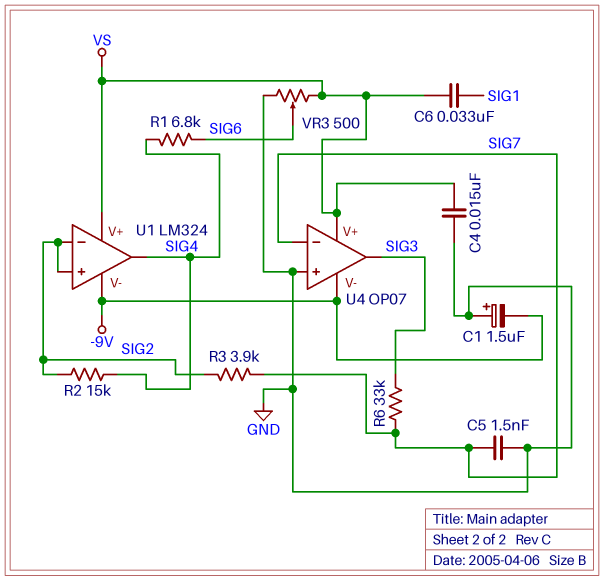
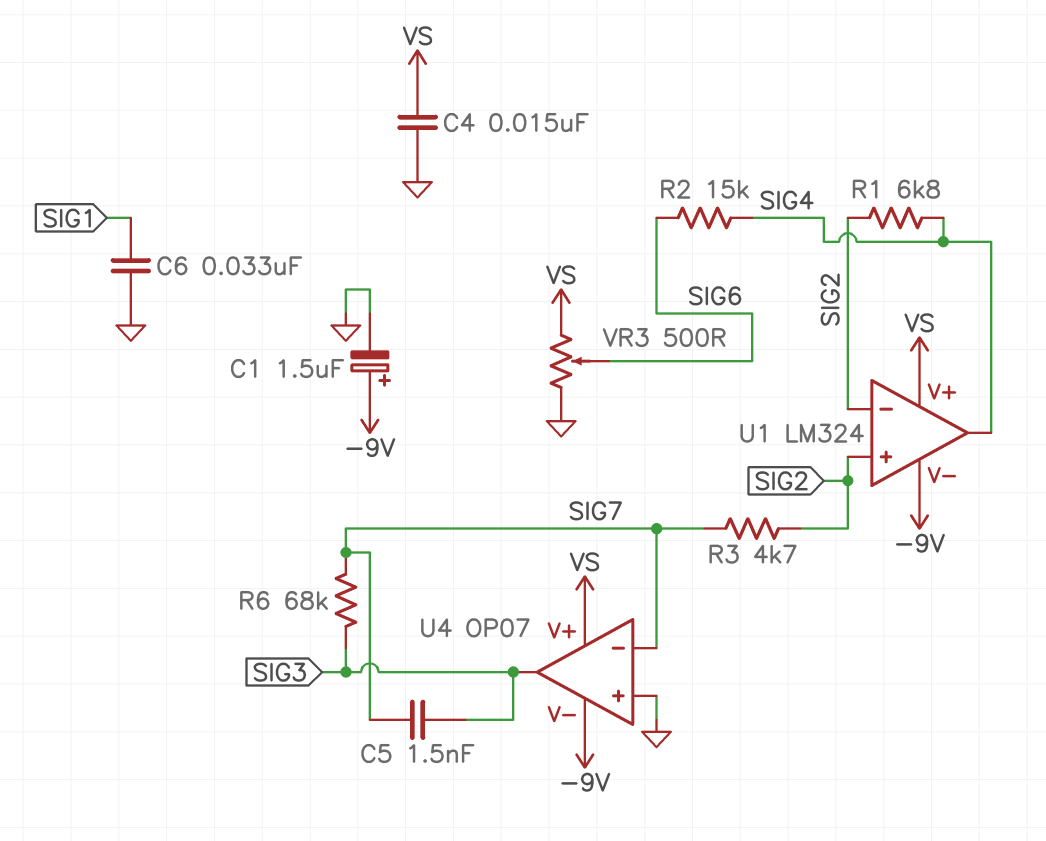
C1: 1.5uF (plus GND, minus -9V) -> 1.5uF (plus -9V, minus GND)
C5: 1.5nF (GND, SIG7) -> 1.5nF (SIG3, SIG7)
C6: 33nF (SIG1, VS) -> 33nF (GND, SIG1)
R1: 6.8k (SIG4, SIG6) -> 6.8k (SIG2, SIG4)
R2: 15k (SIG2, SIG4) -> 15k (SIG4, SIG6)
R3: 3.9k (SIG2, SIG7) -> 4.7k (SIG2, SIG7)
R6: 33k (SIG3, SIG7) -> 68k (SIG3, SIG7)

